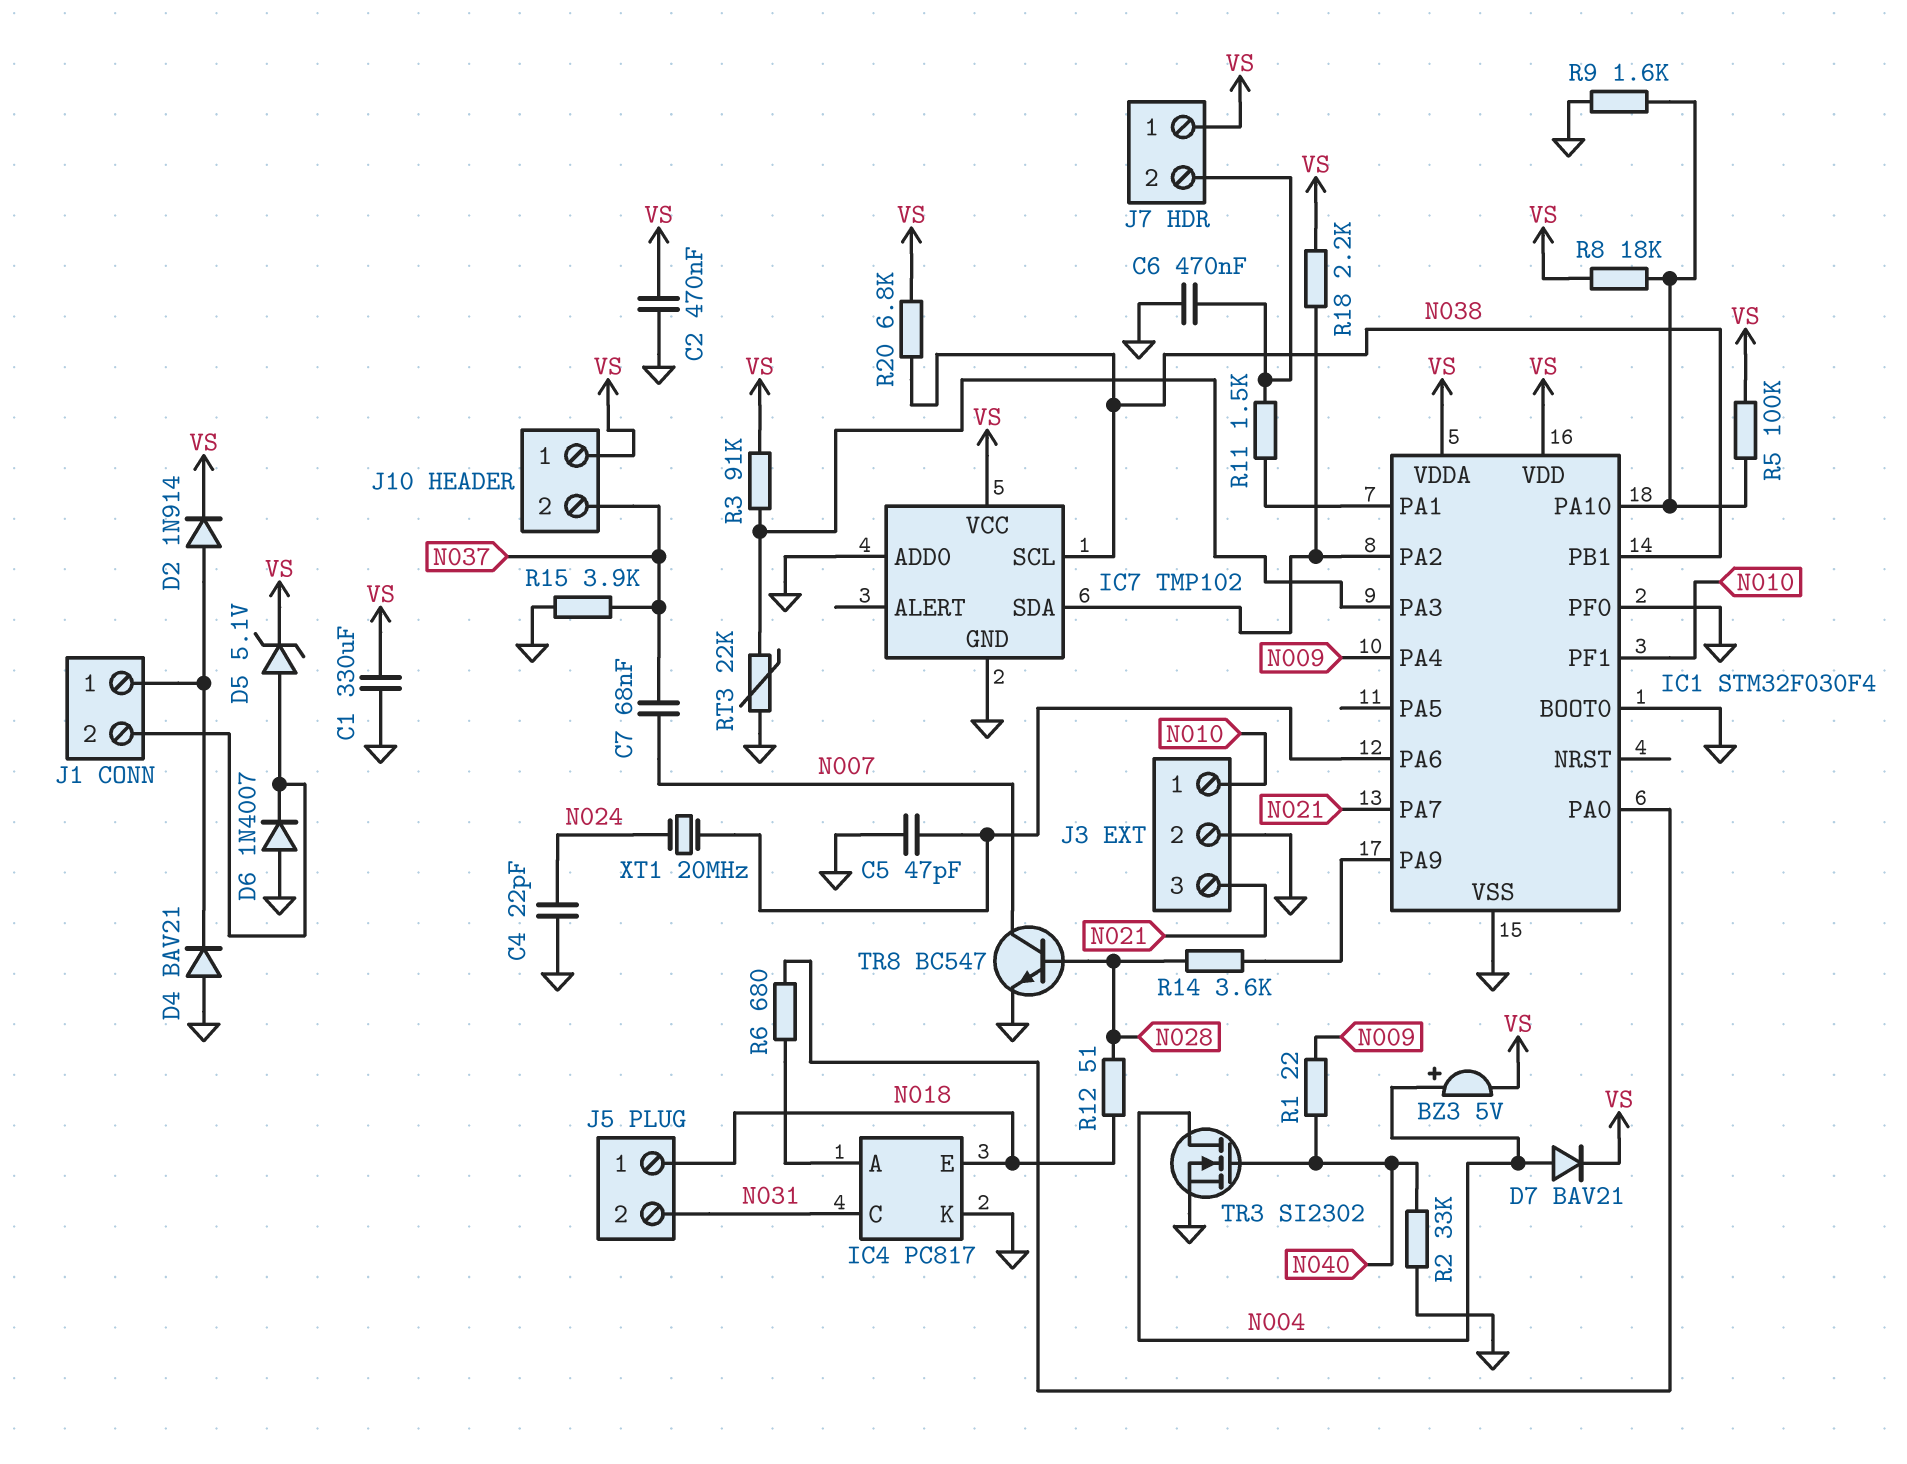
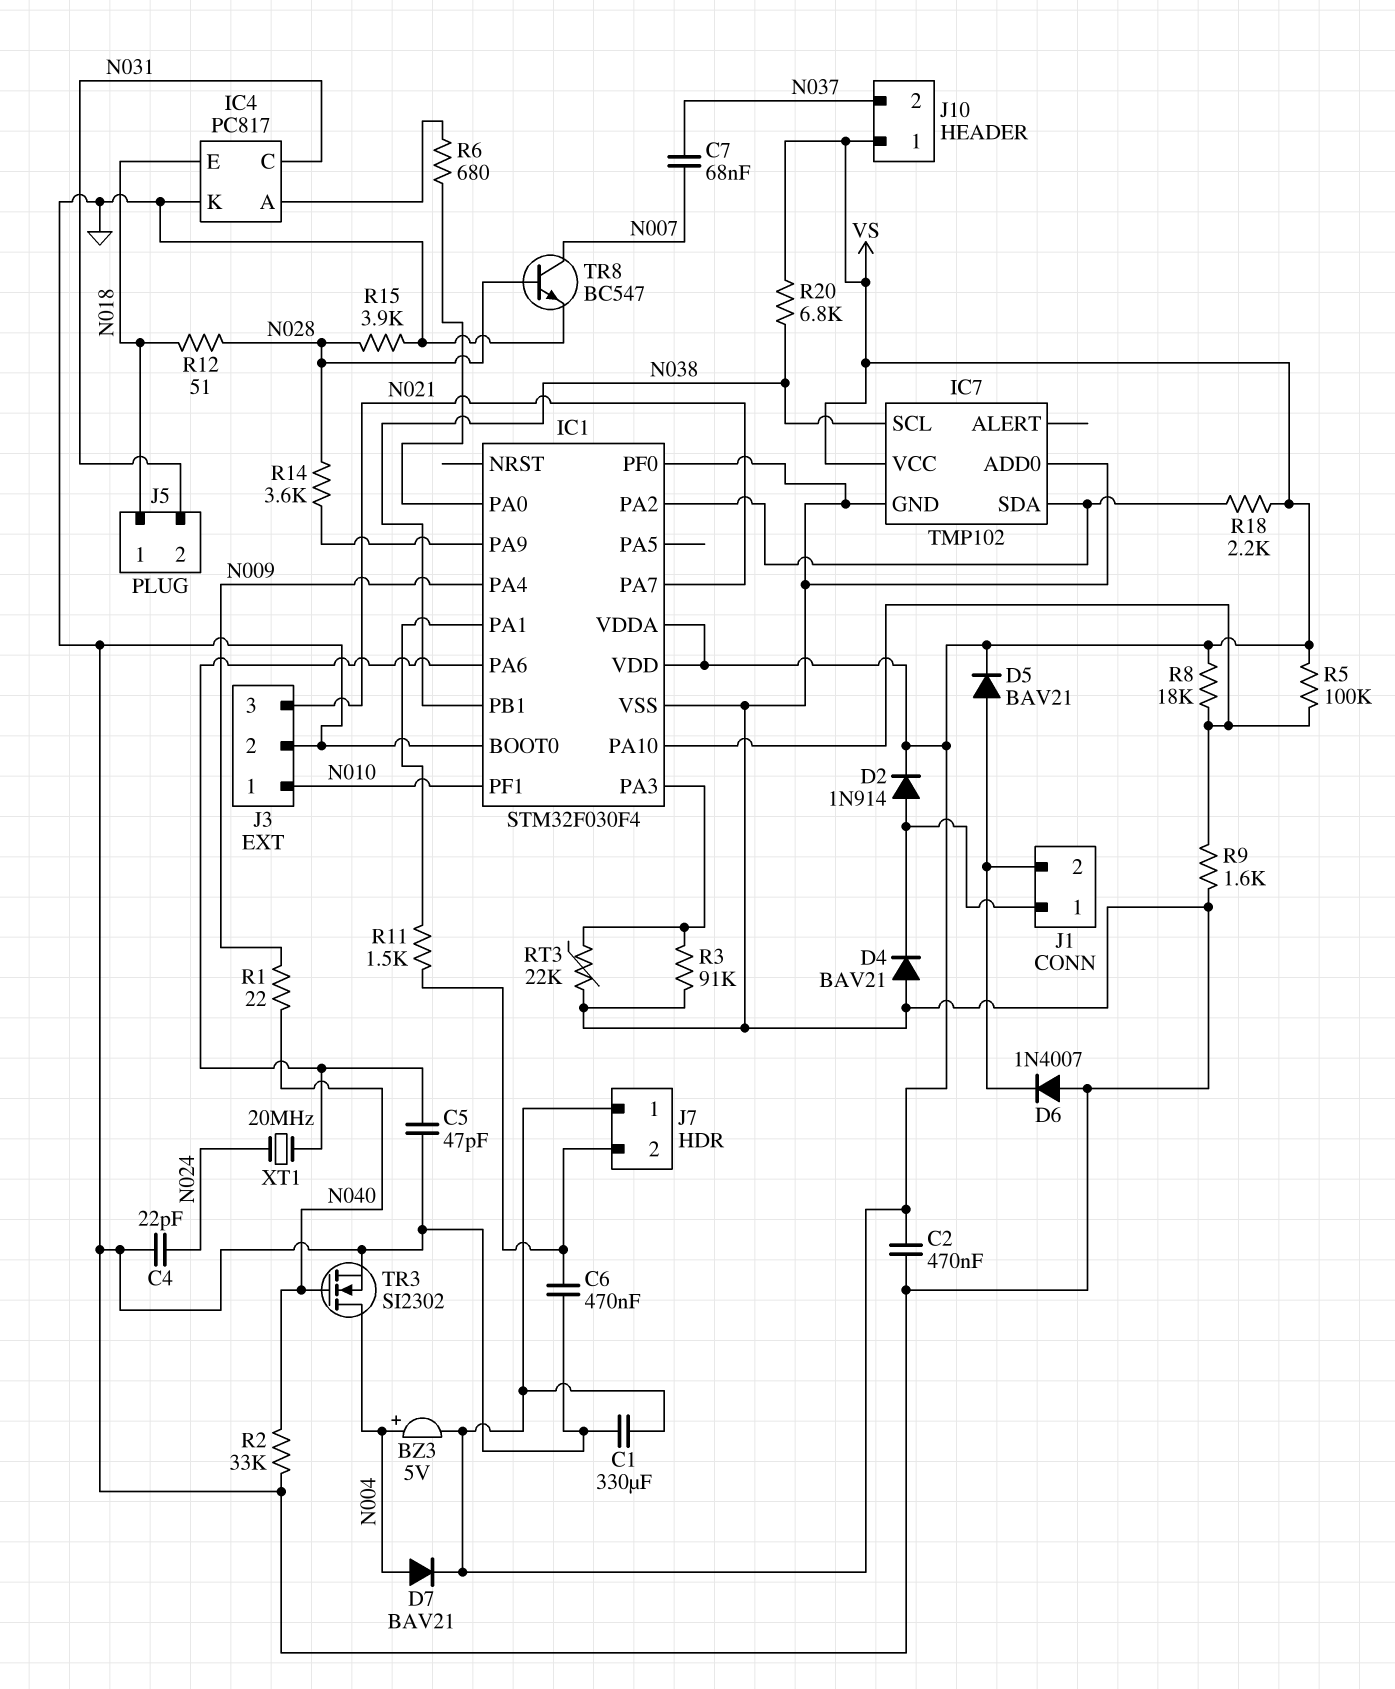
D5: zener 5.1V (A J1/2, K VS) -> diode BAV21 (A J1/2, K VS)
R3: 91k (IC1/PA3, VS) -> 91k (GND, IC1/PA3)
R15: 3.9k (GND, N037) -> 3.9k (GND, N028)

